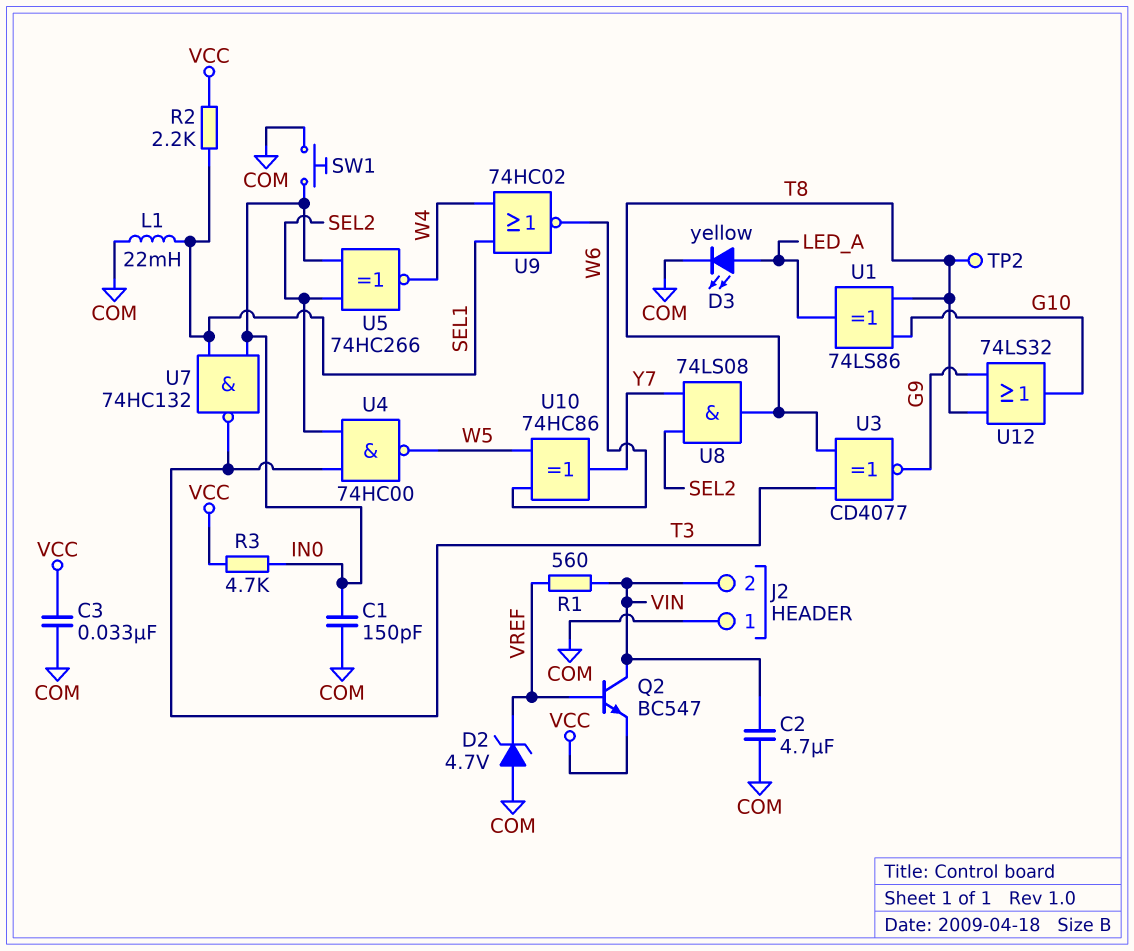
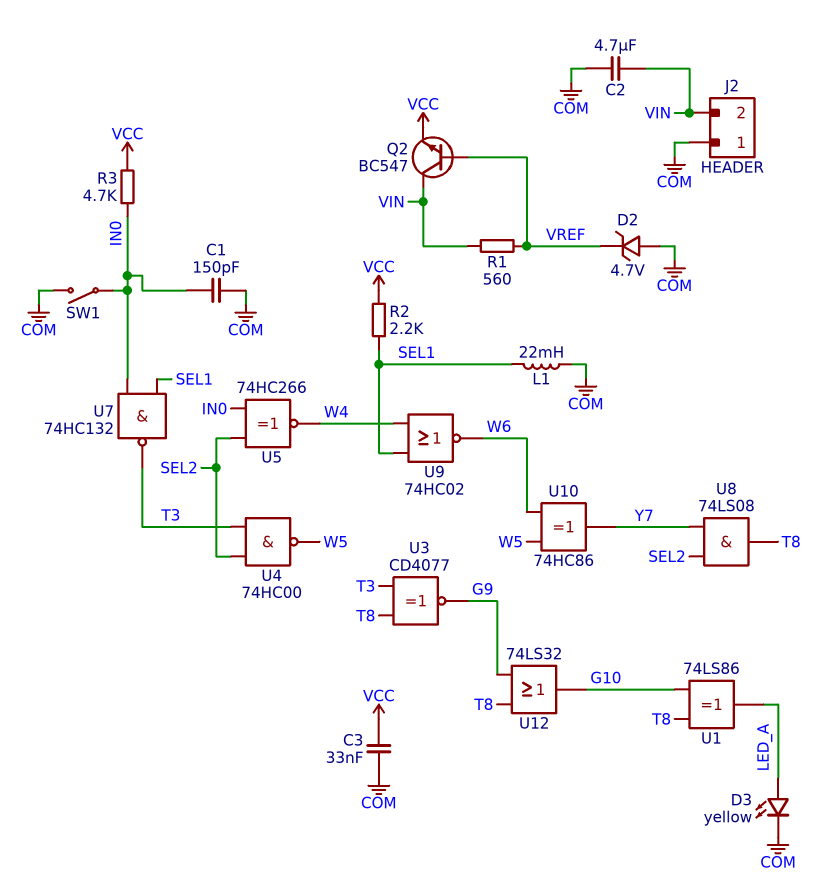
SW1: button (COM, IN0) -> switch (COM, IN0)
TP2: test point (T8) -> none

